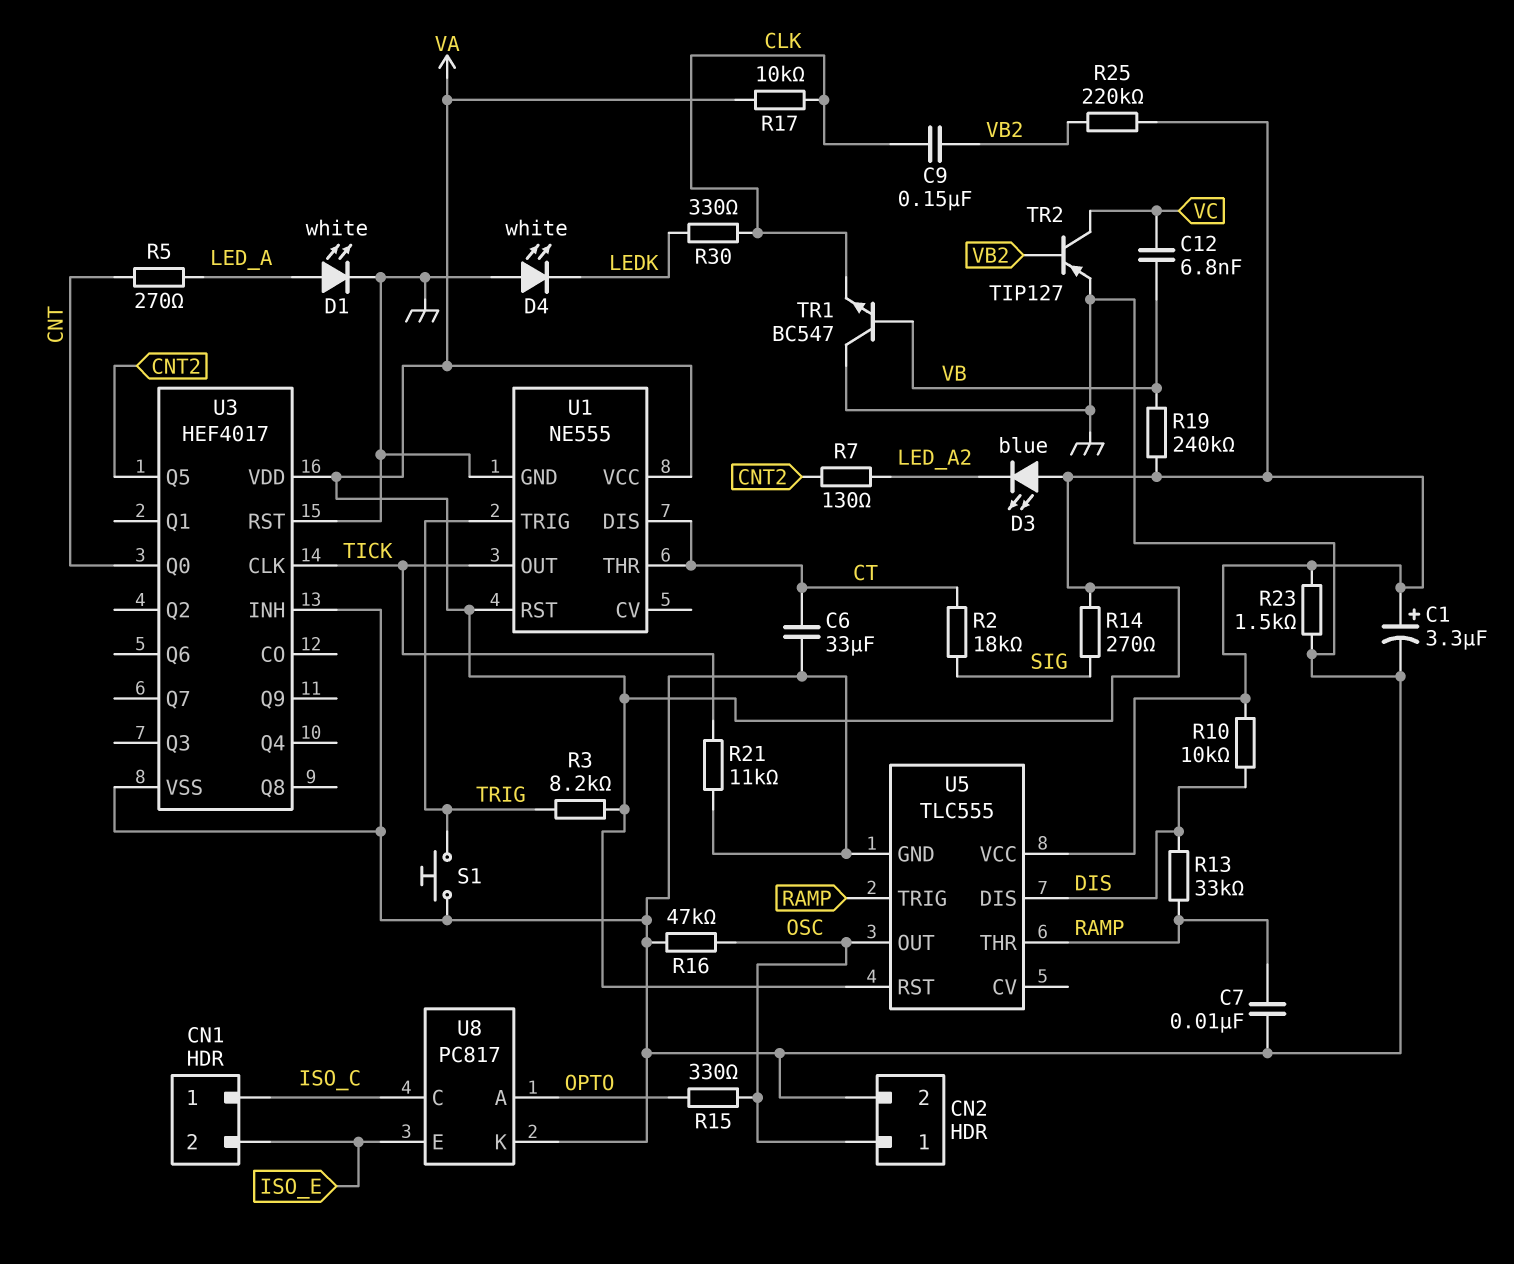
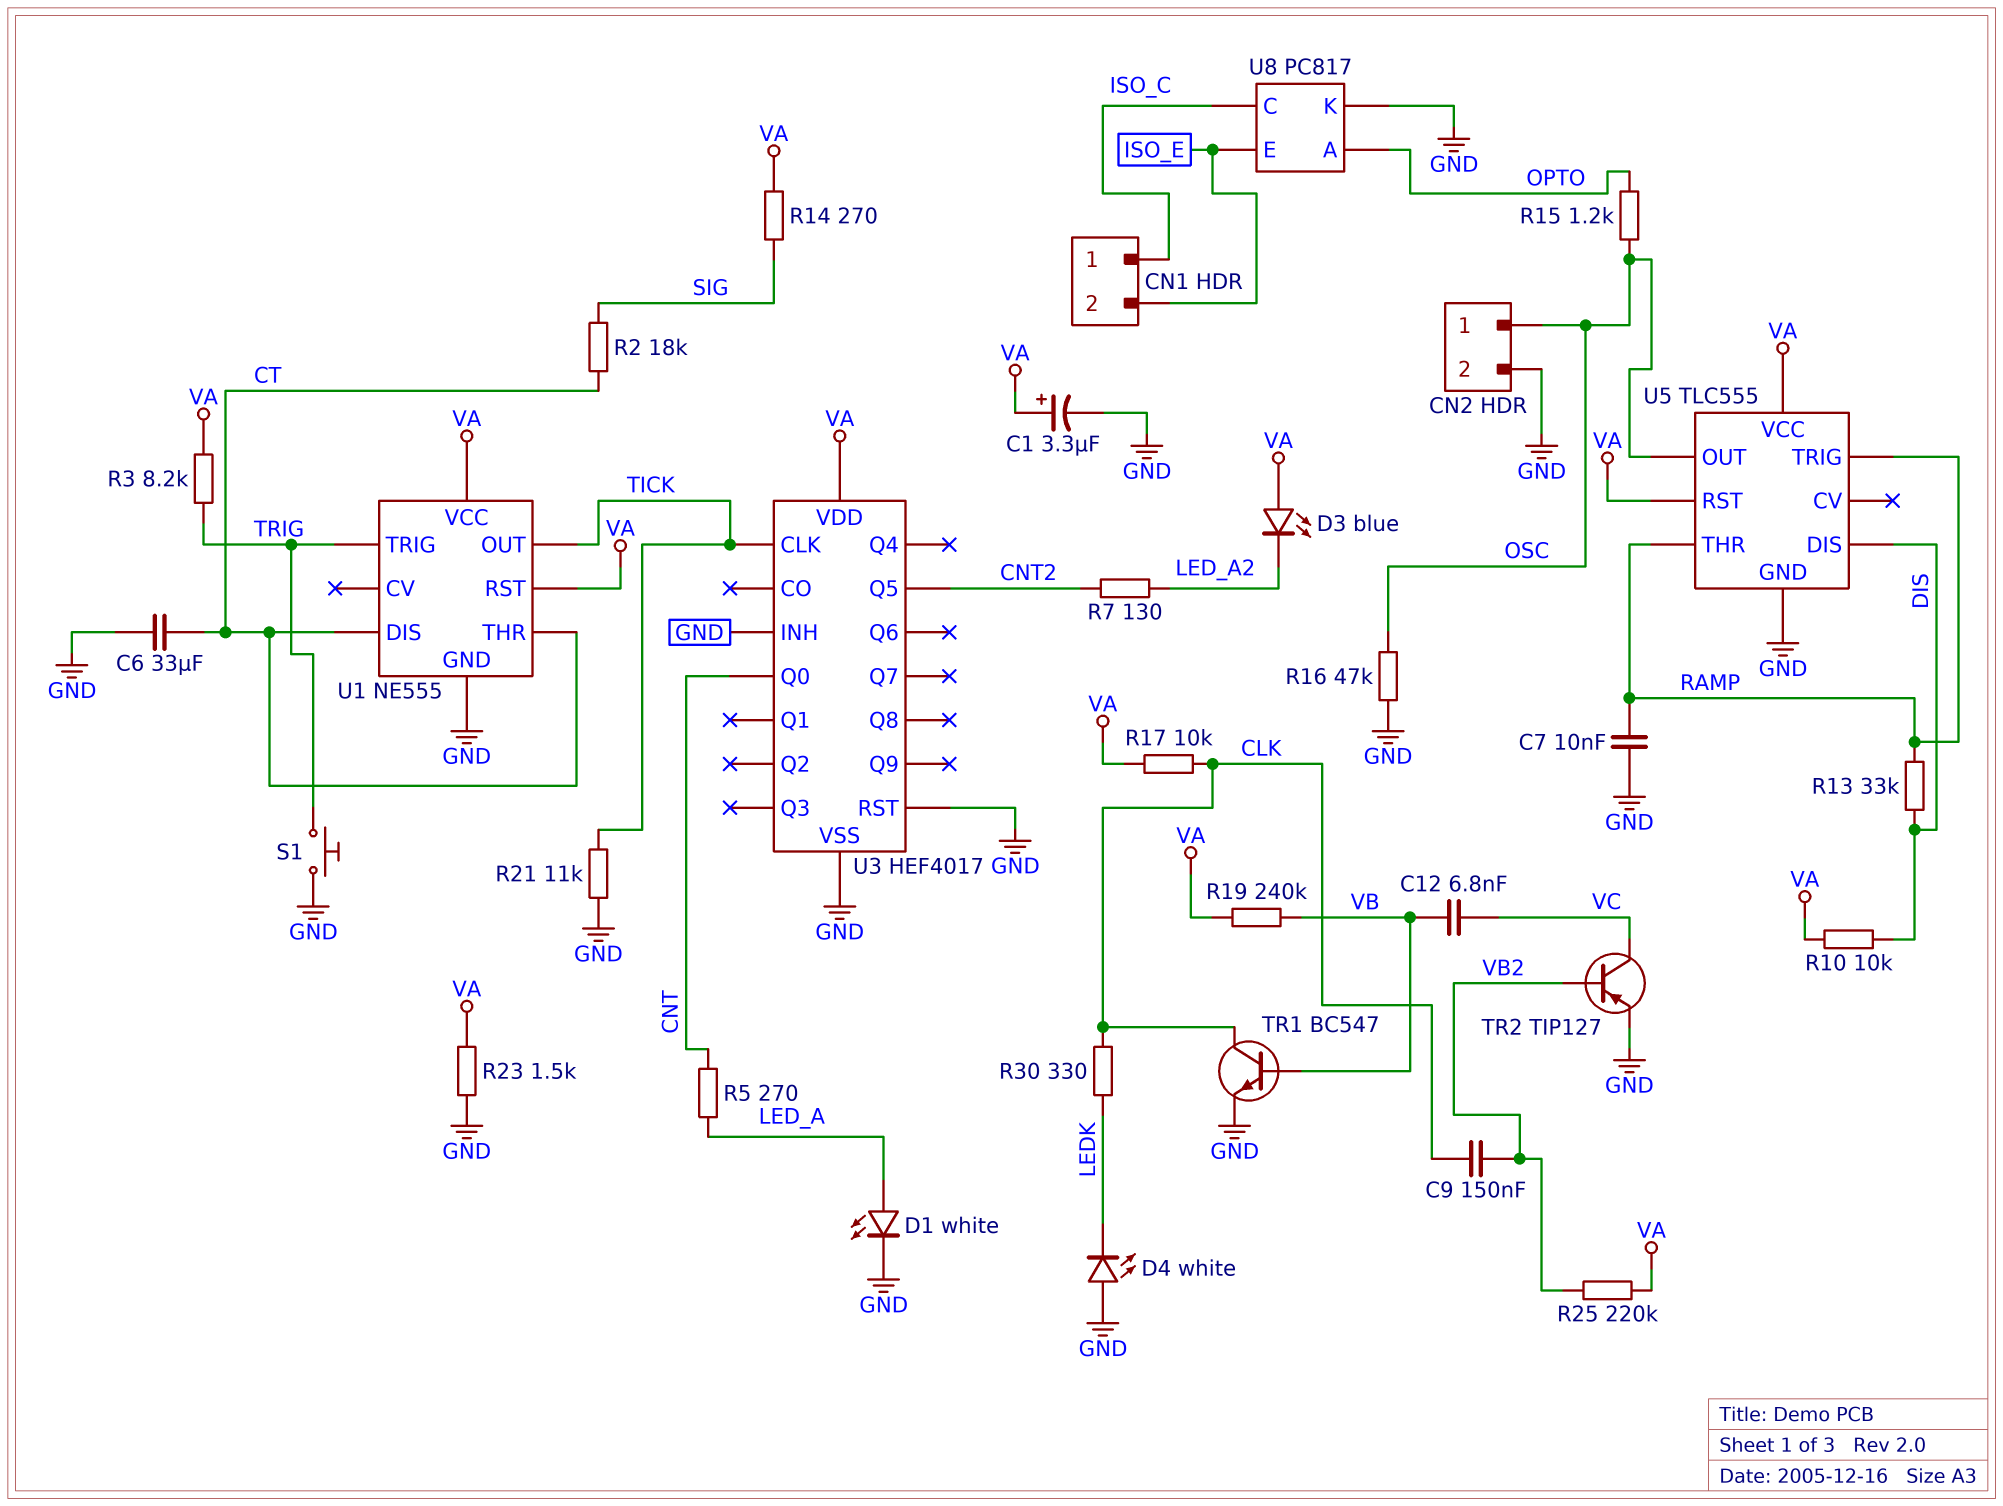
R15: 330 (OPTO, OSC) -> 1.2k (OPTO, OSC)
TR1: NPN BC547 (B VB, C GND, E CLK) -> NPN BC547 (B VB, C CLK, E GND)

